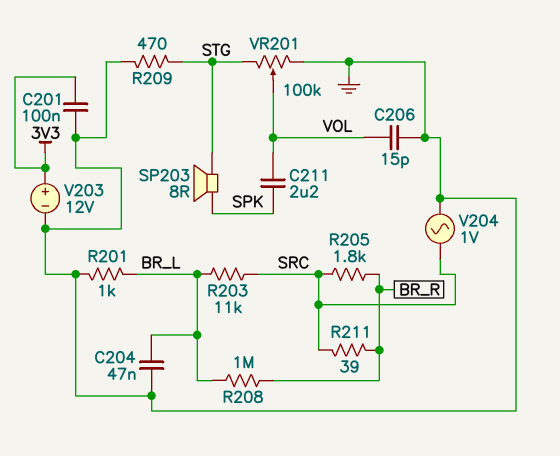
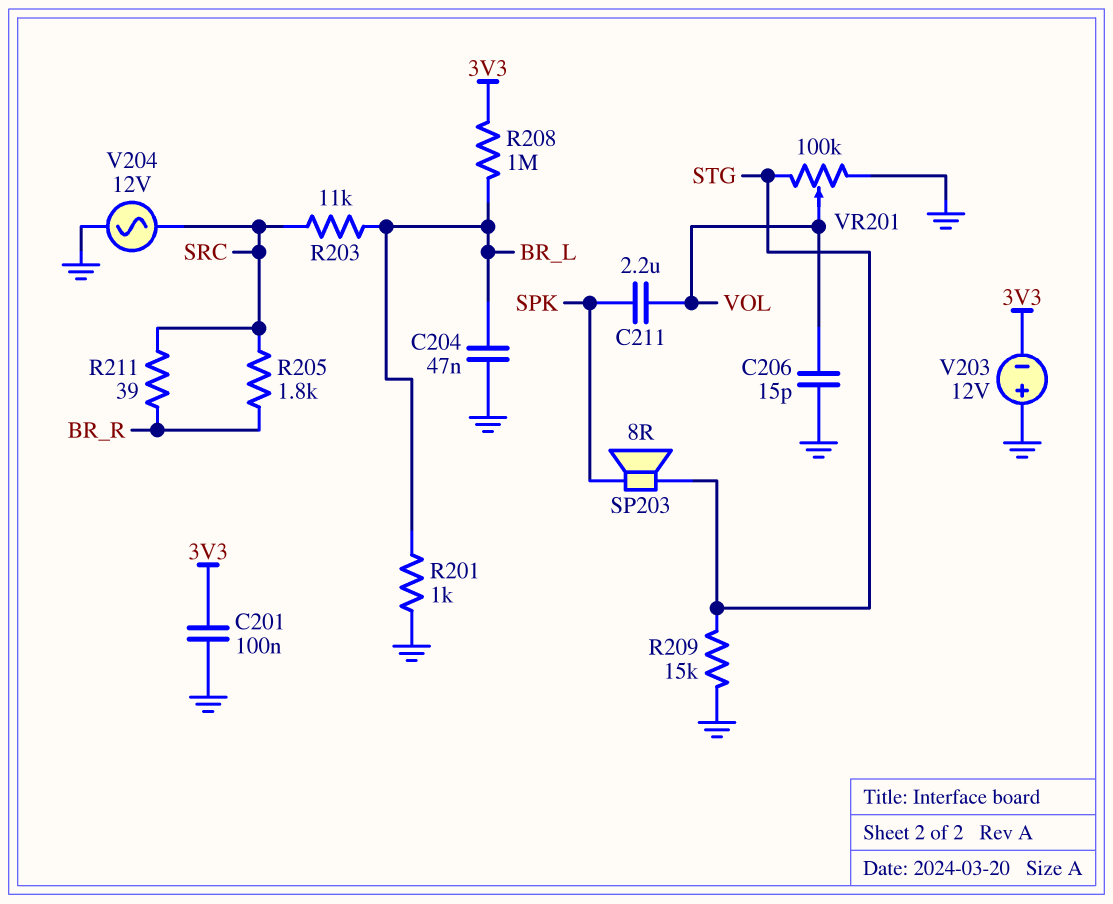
R208: 1M (BR_L, BR_R) -> 1M (3V3, BR_L)
R209: 470 (GND, STG) -> 15k (GND, STG)
V203: 12V (plus 3V3, minus GND) -> 12V (plus GND, minus 3V3)
V204: AC 1V (GND, SRC) -> AC 12V (GND, SRC)

